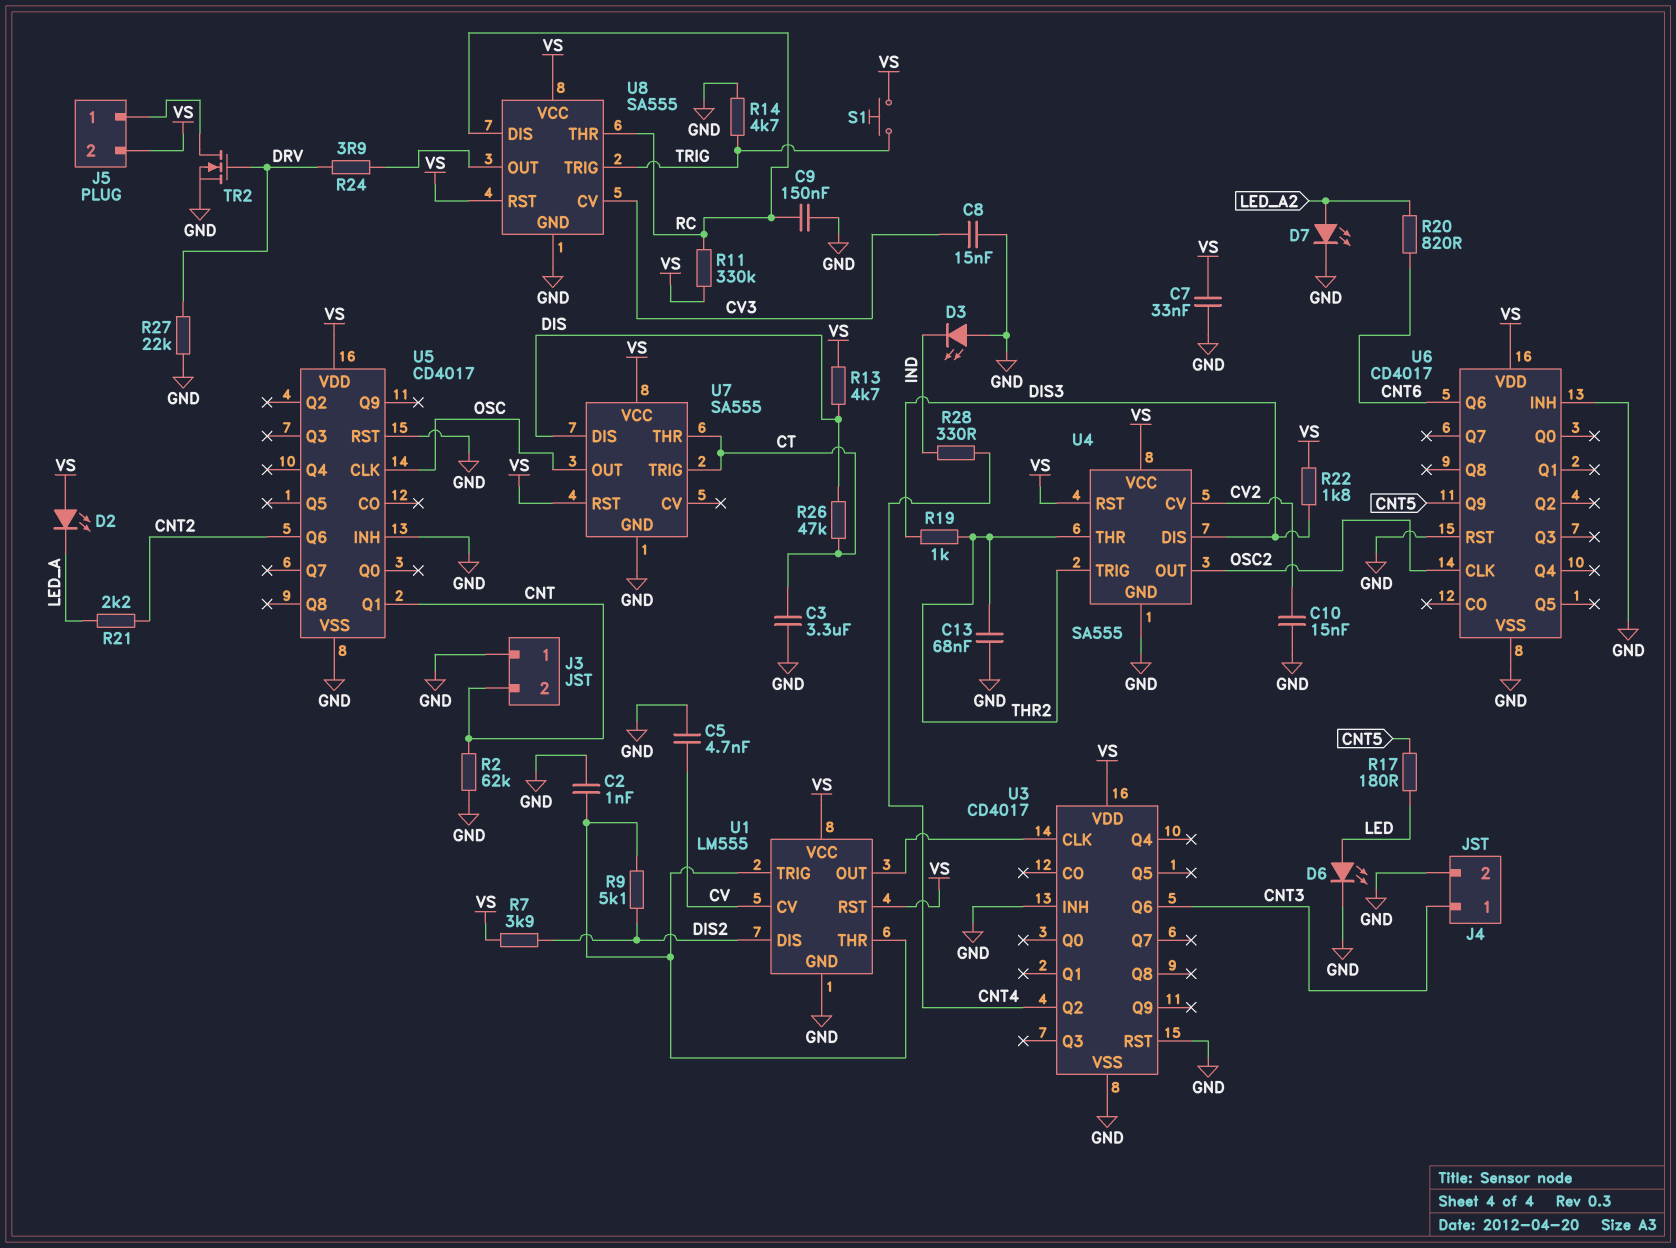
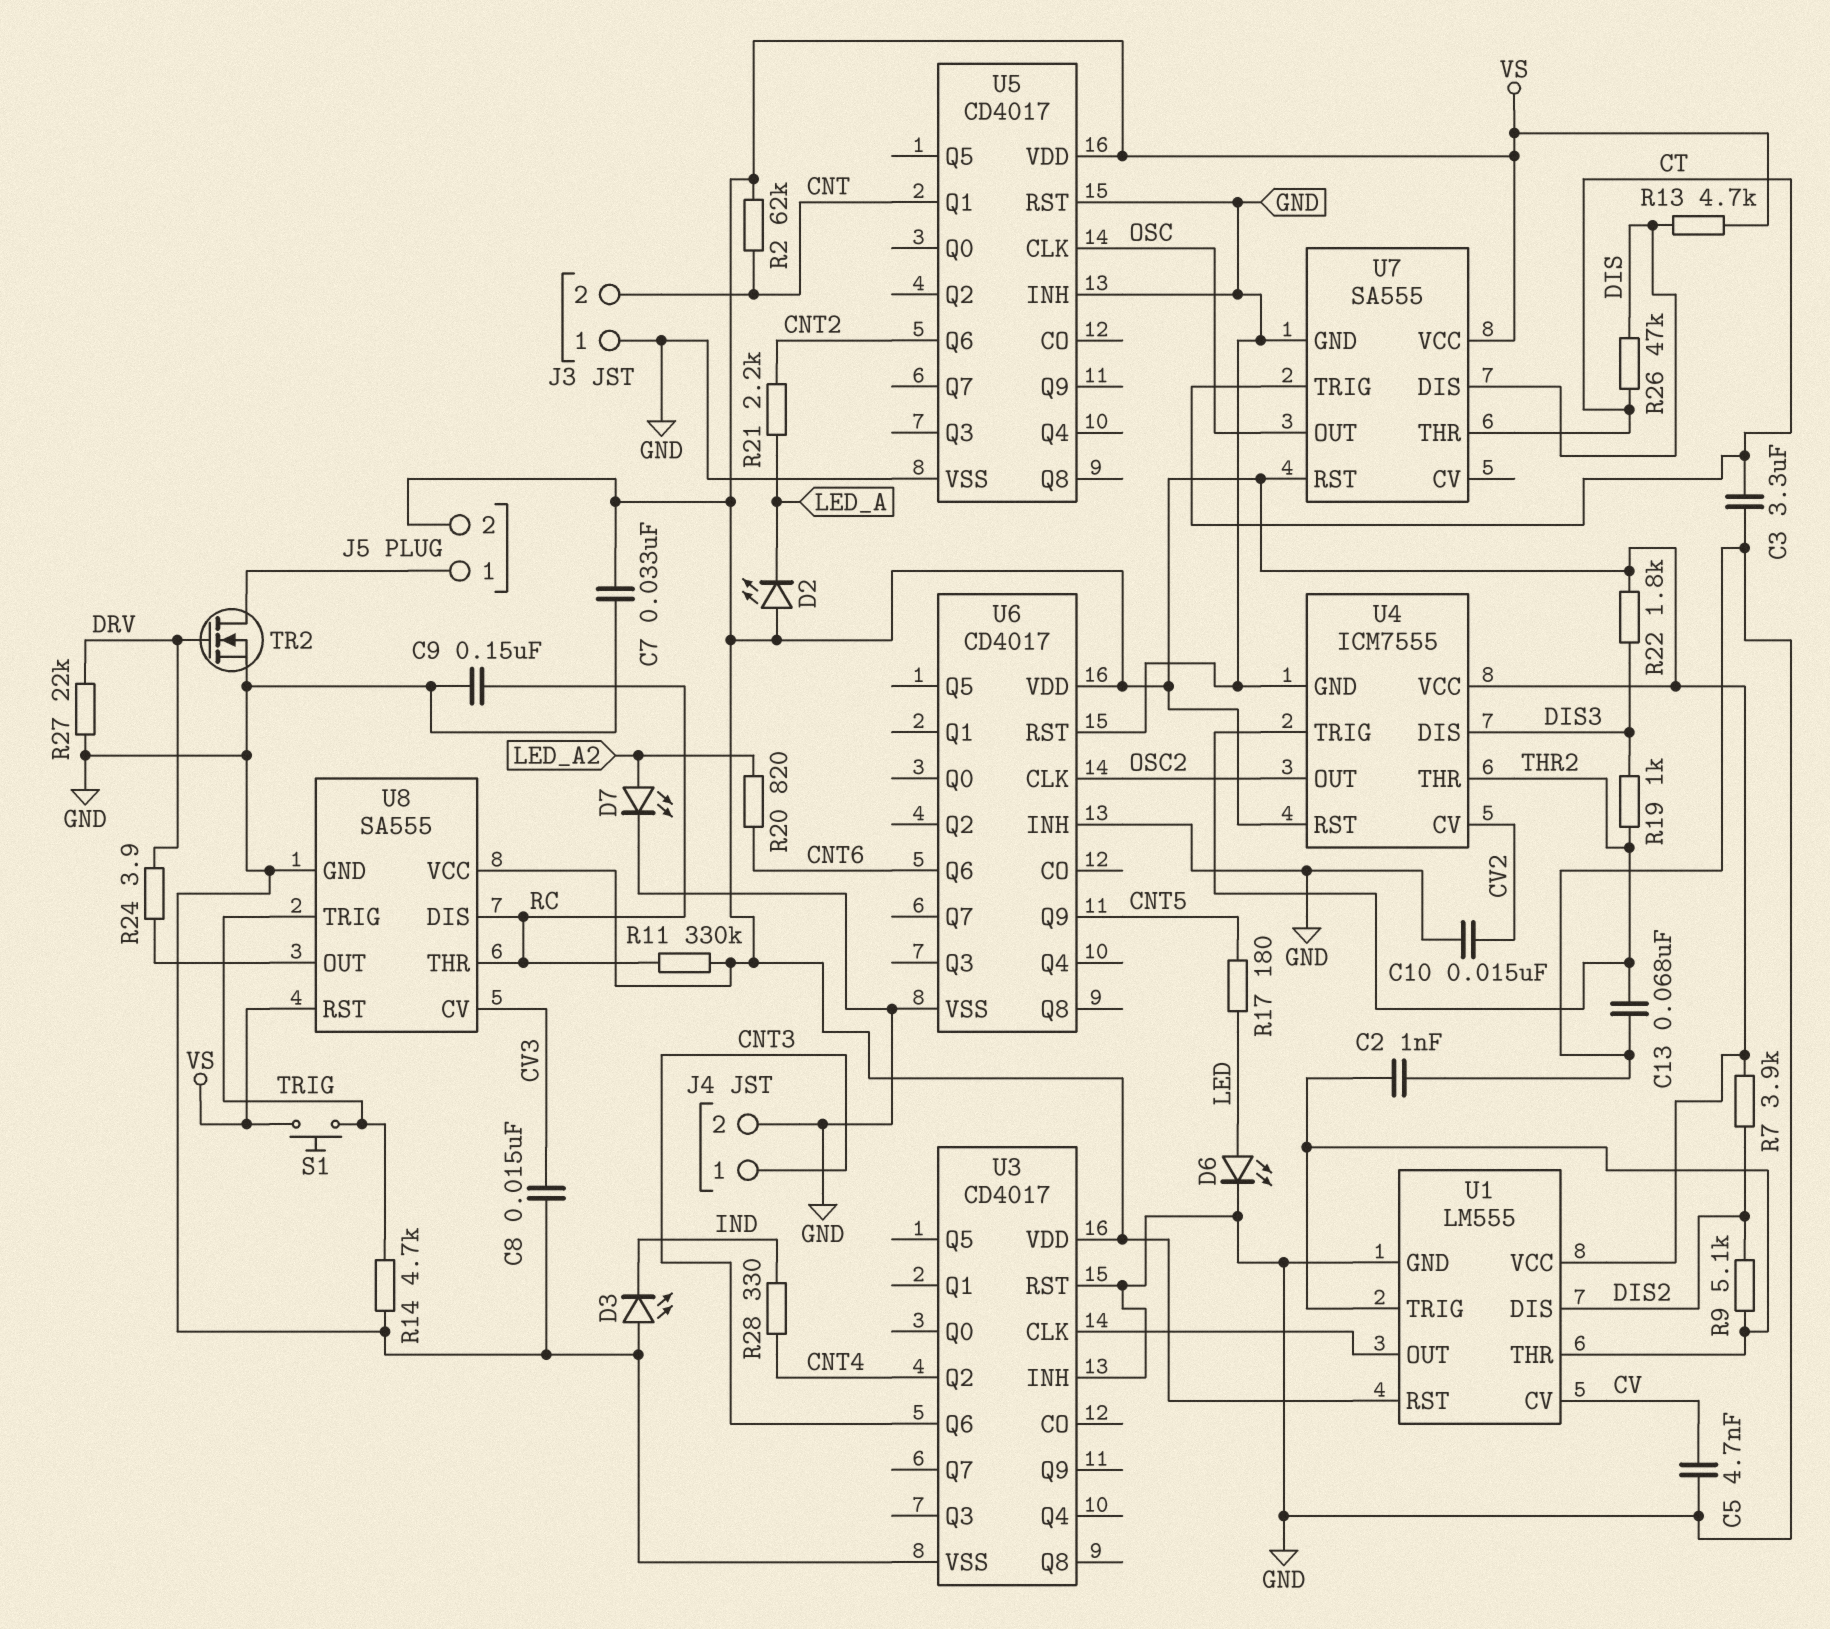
R2: 62k (CNT, GND) -> 62k (CNT, VS)
U4: SA555 -> ICM7555

